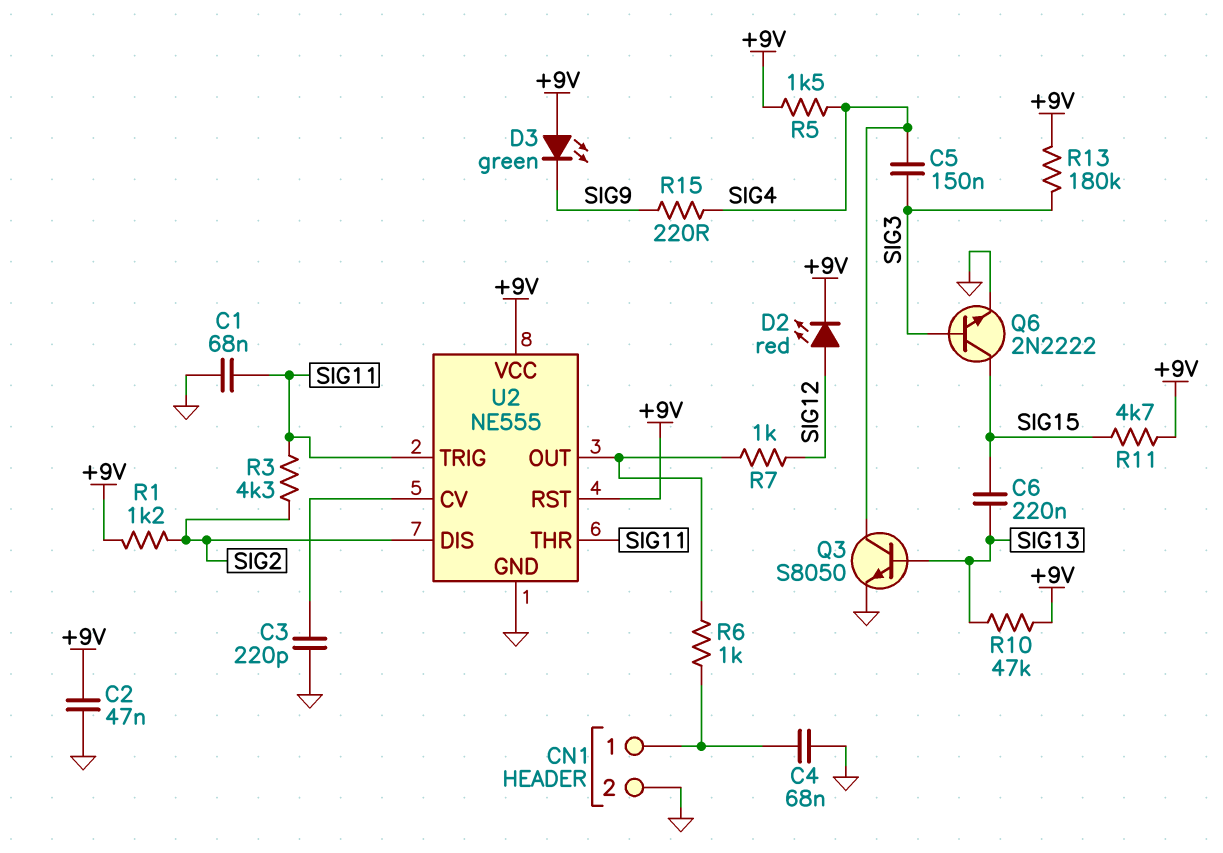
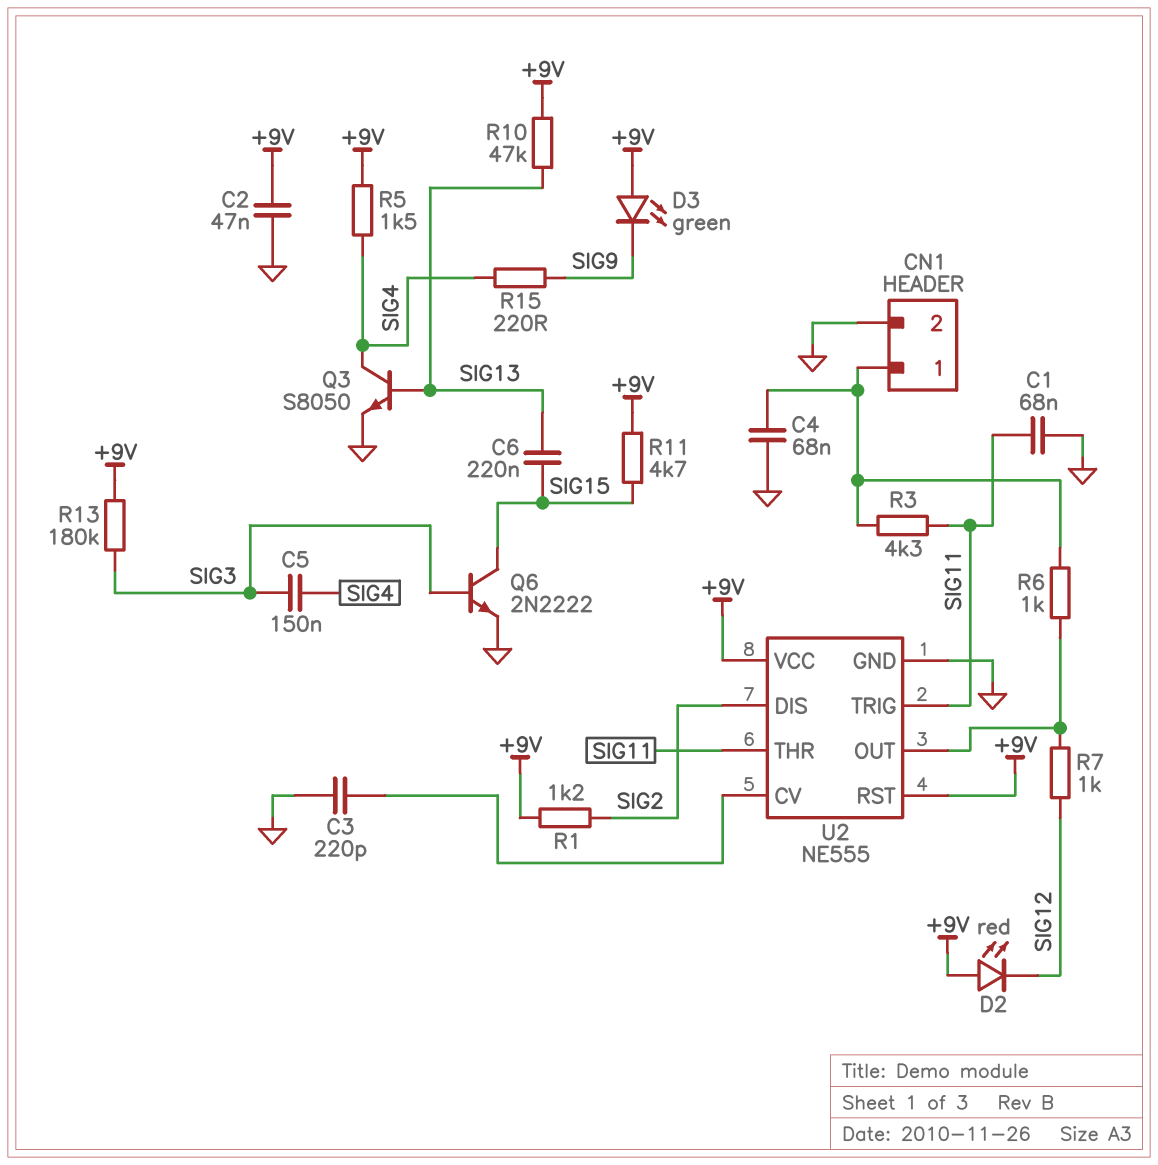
D2: LED red (A SIG12, K +9V) -> LED red (A +9V, K SIG12)
R3: 4.3k (SIG2, SIG11) -> 4.3k (CN1/1, SIG11)

